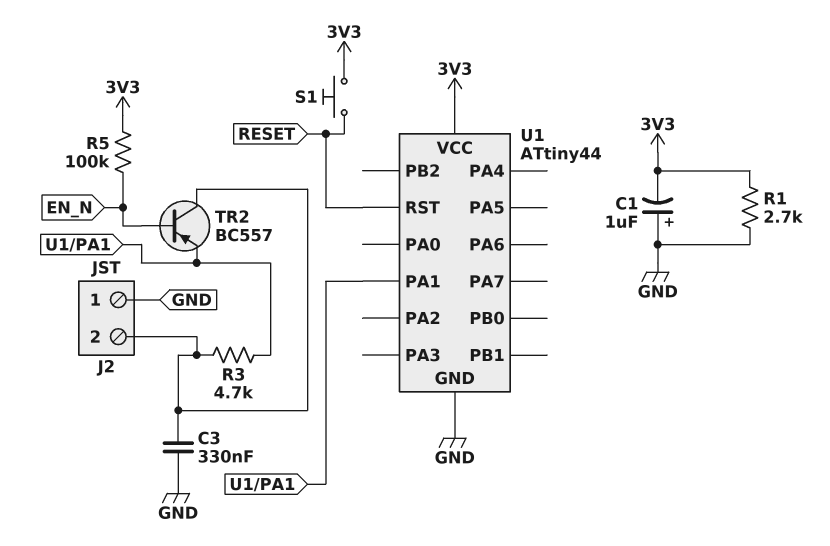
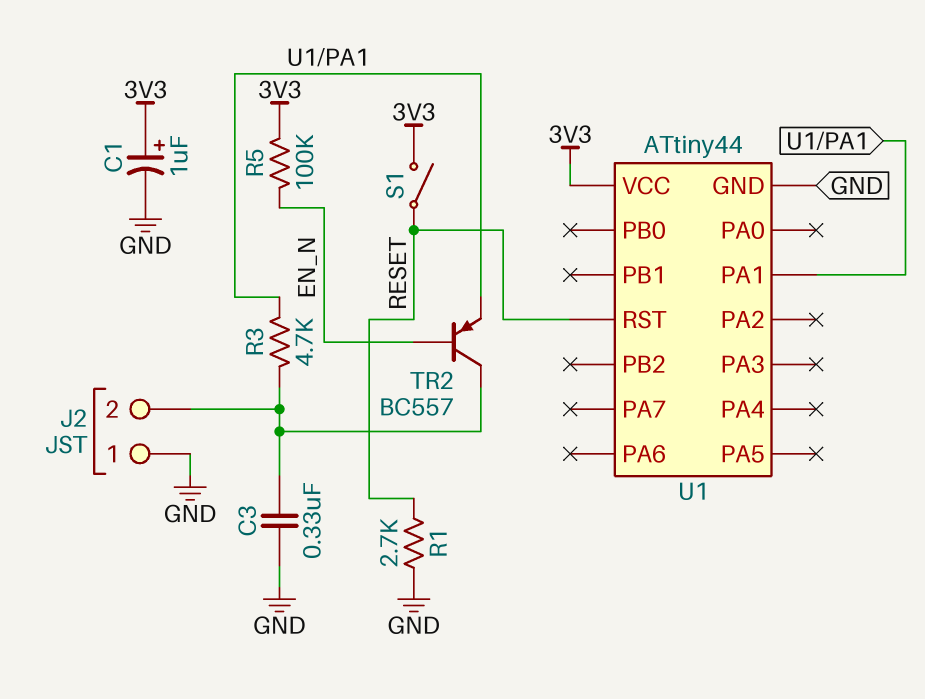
C1: 1uF (plus GND, minus 3V3) -> 1uF (plus 3V3, minus GND)
R1: 2.7k (3V3, GND) -> 2.7k (GND, RESET)
S1: button (3V3, RESET) -> switch (3V3, RESET)

